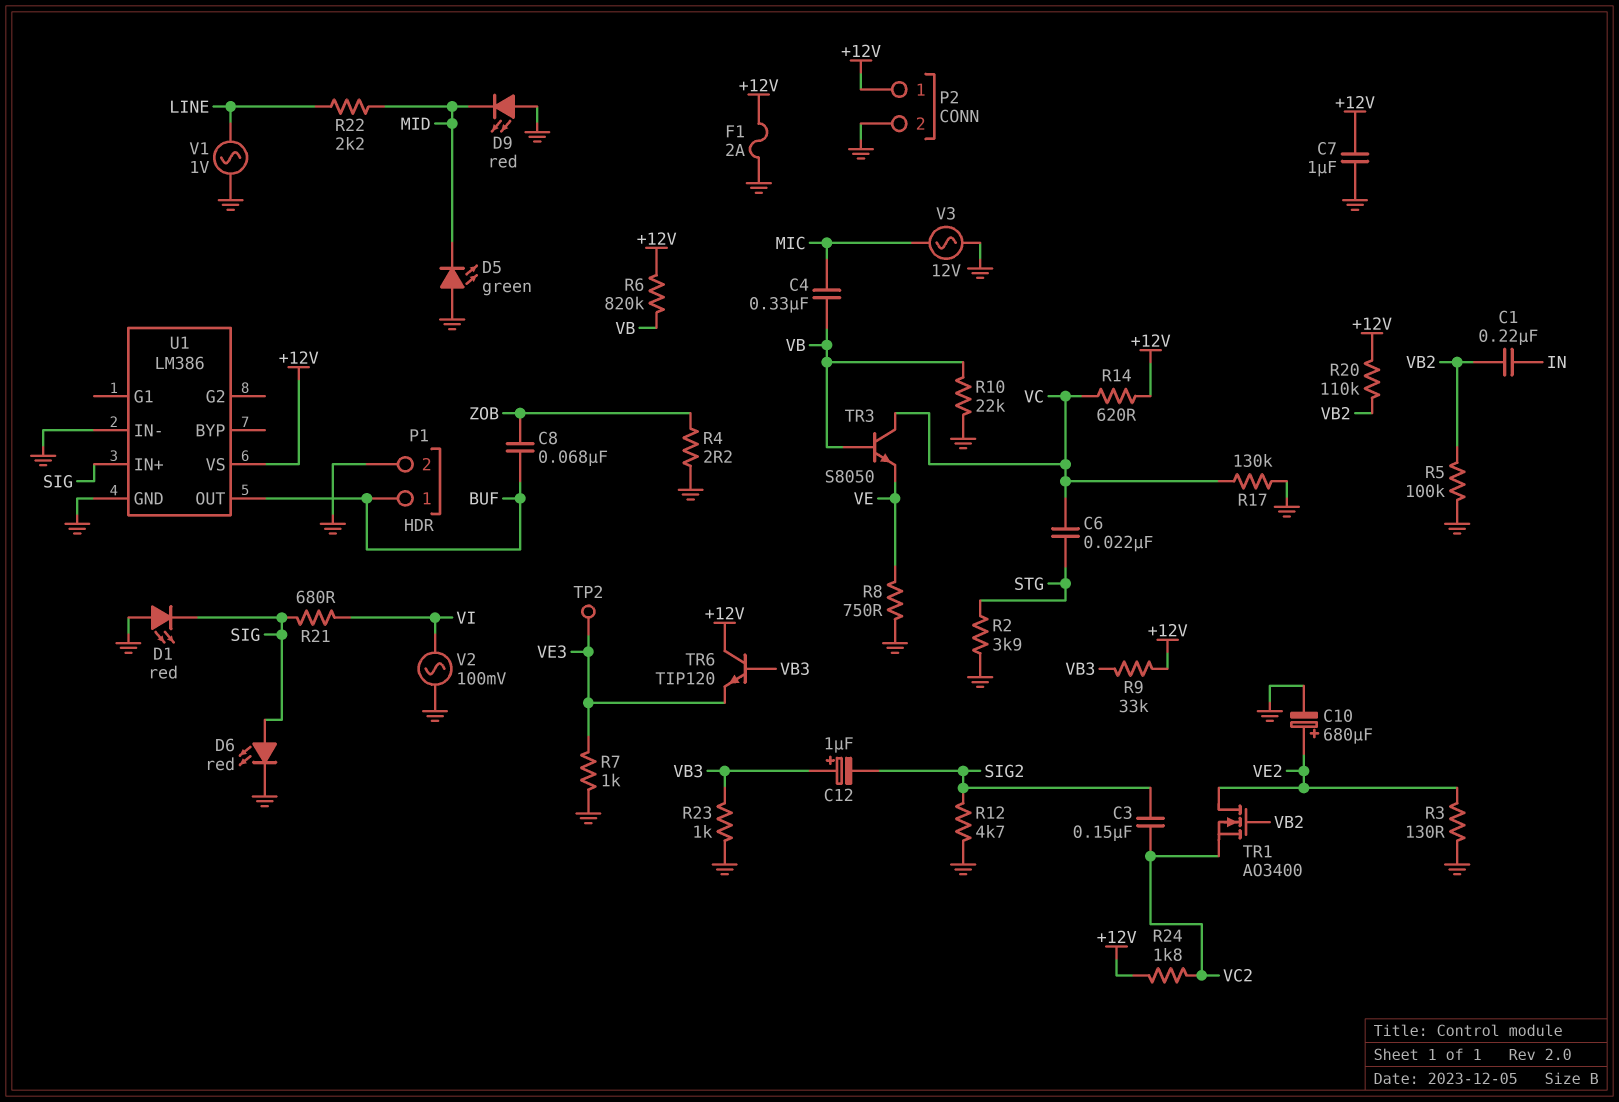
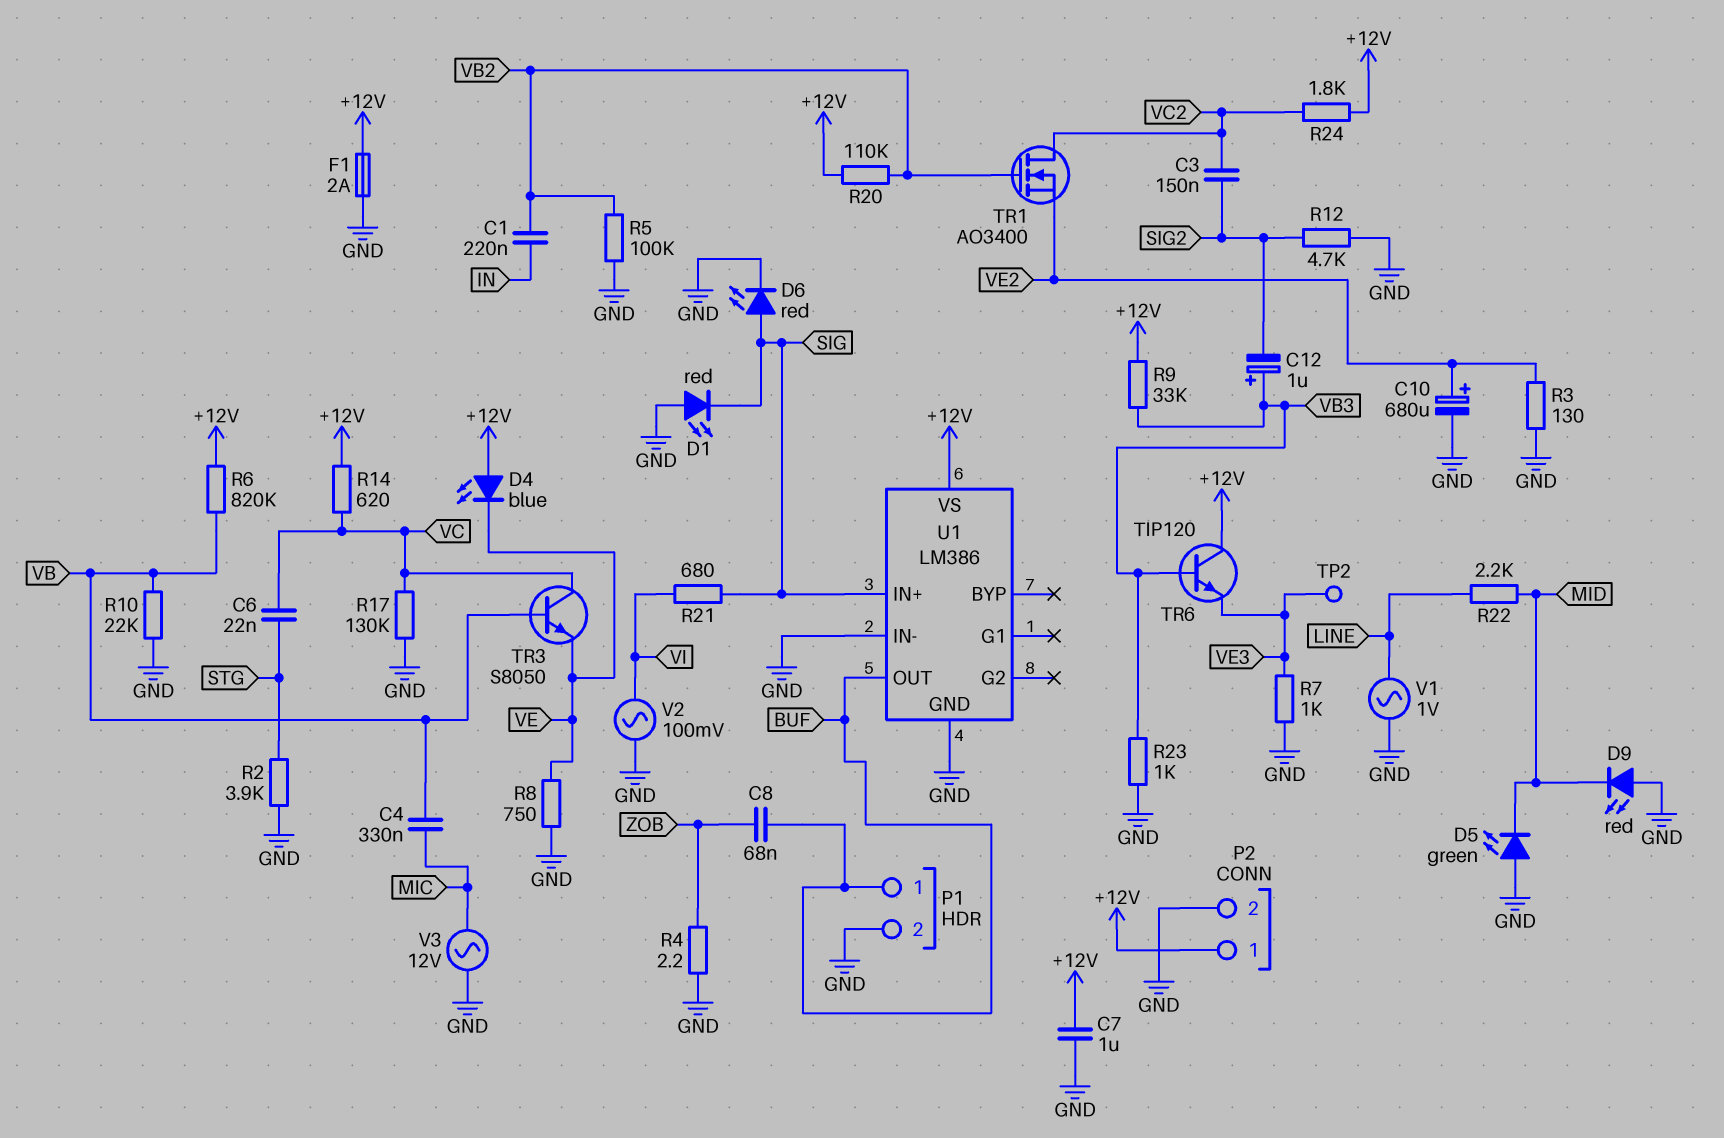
D4: none -> LED blue (A +12V, K VE)
TR1: NMOS AO3400 (G VB2, D VE2, S VC2) -> NMOS AO3400 (G VB2, D VC2, S VE2)

